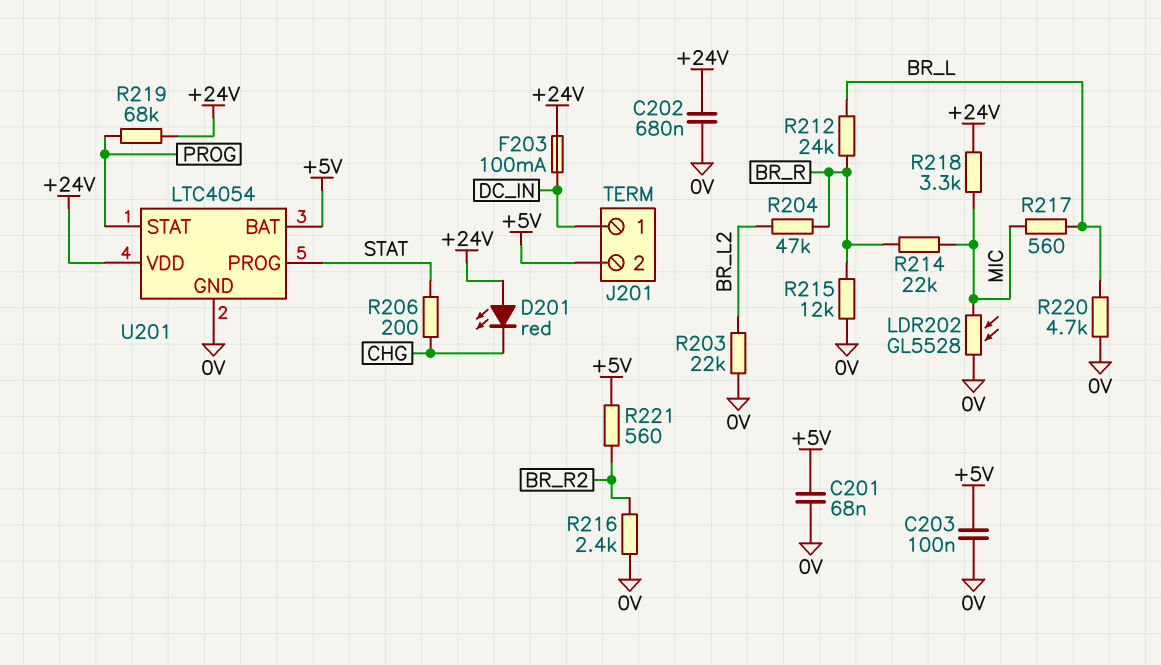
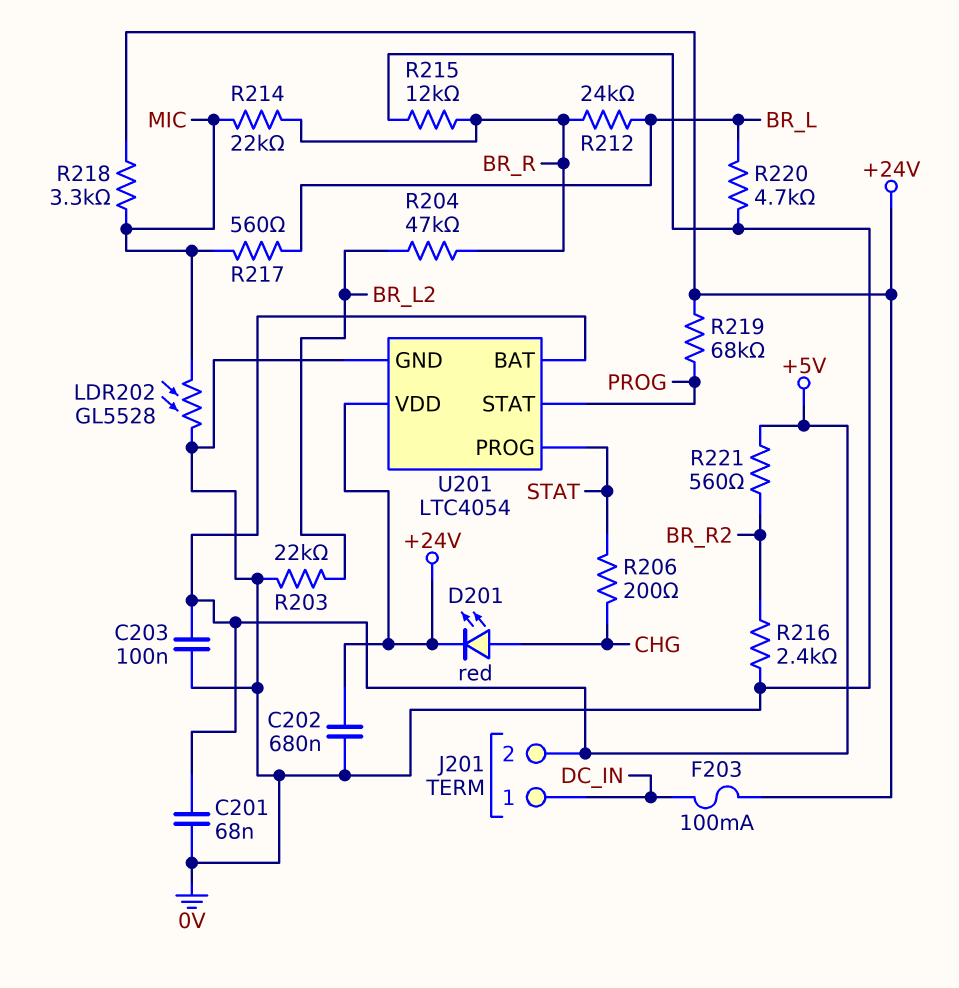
D201: LED red (A +24V, K CHG) -> LED red (A CHG, K +24V)

